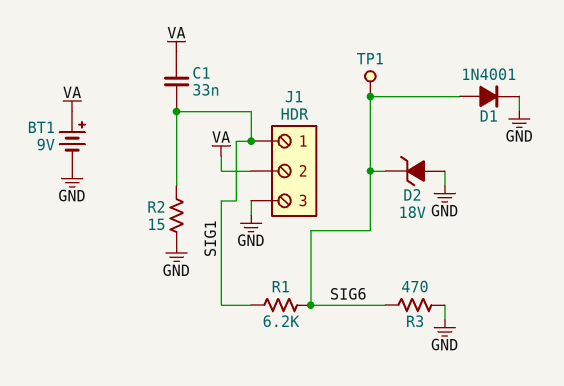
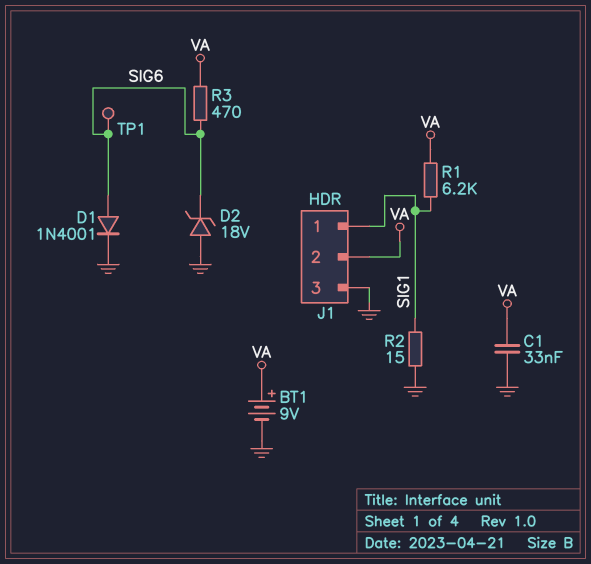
C1: 33nF (SIG1, VA) -> 33nF (GND, VA)
R1: 6.2k (SIG1, SIG6) -> 6.2k (SIG1, VA)
R3: 470 (GND, SIG6) -> 470 (SIG6, VA)

